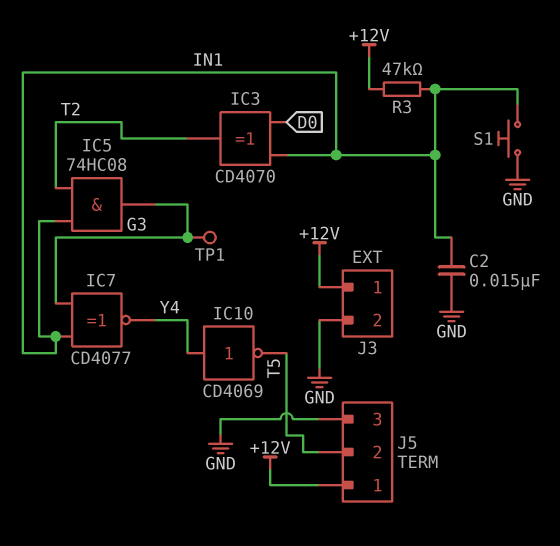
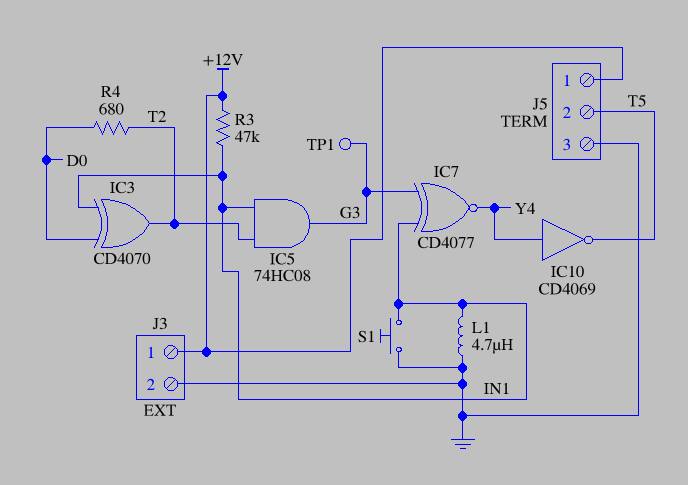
C2: 15nF (GND, IN1) -> none
L1: none -> 4.7uH (GND, IN1)
R4: none -> 680 (D0, T2)

